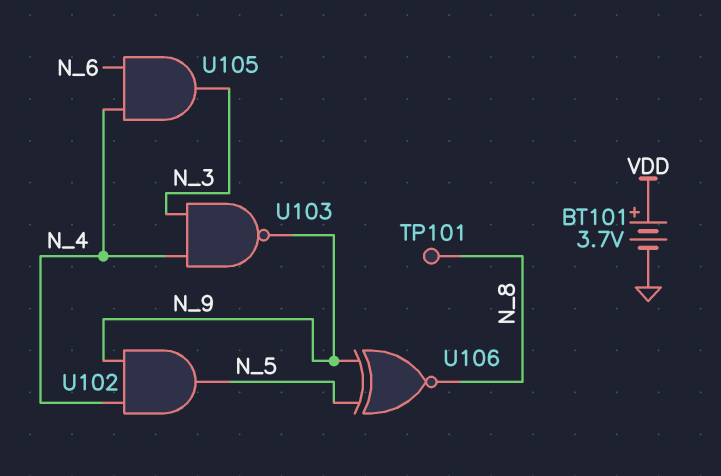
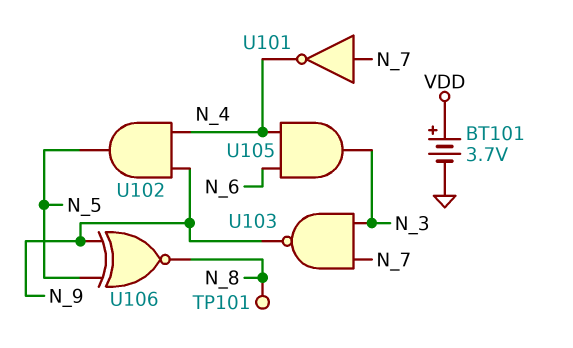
U101: none -> NOT (in N_7, out N_4)
U103: NAND (in N_3, in N_4, out N_9) -> NAND (in N_3, in N_7, out N_9)

